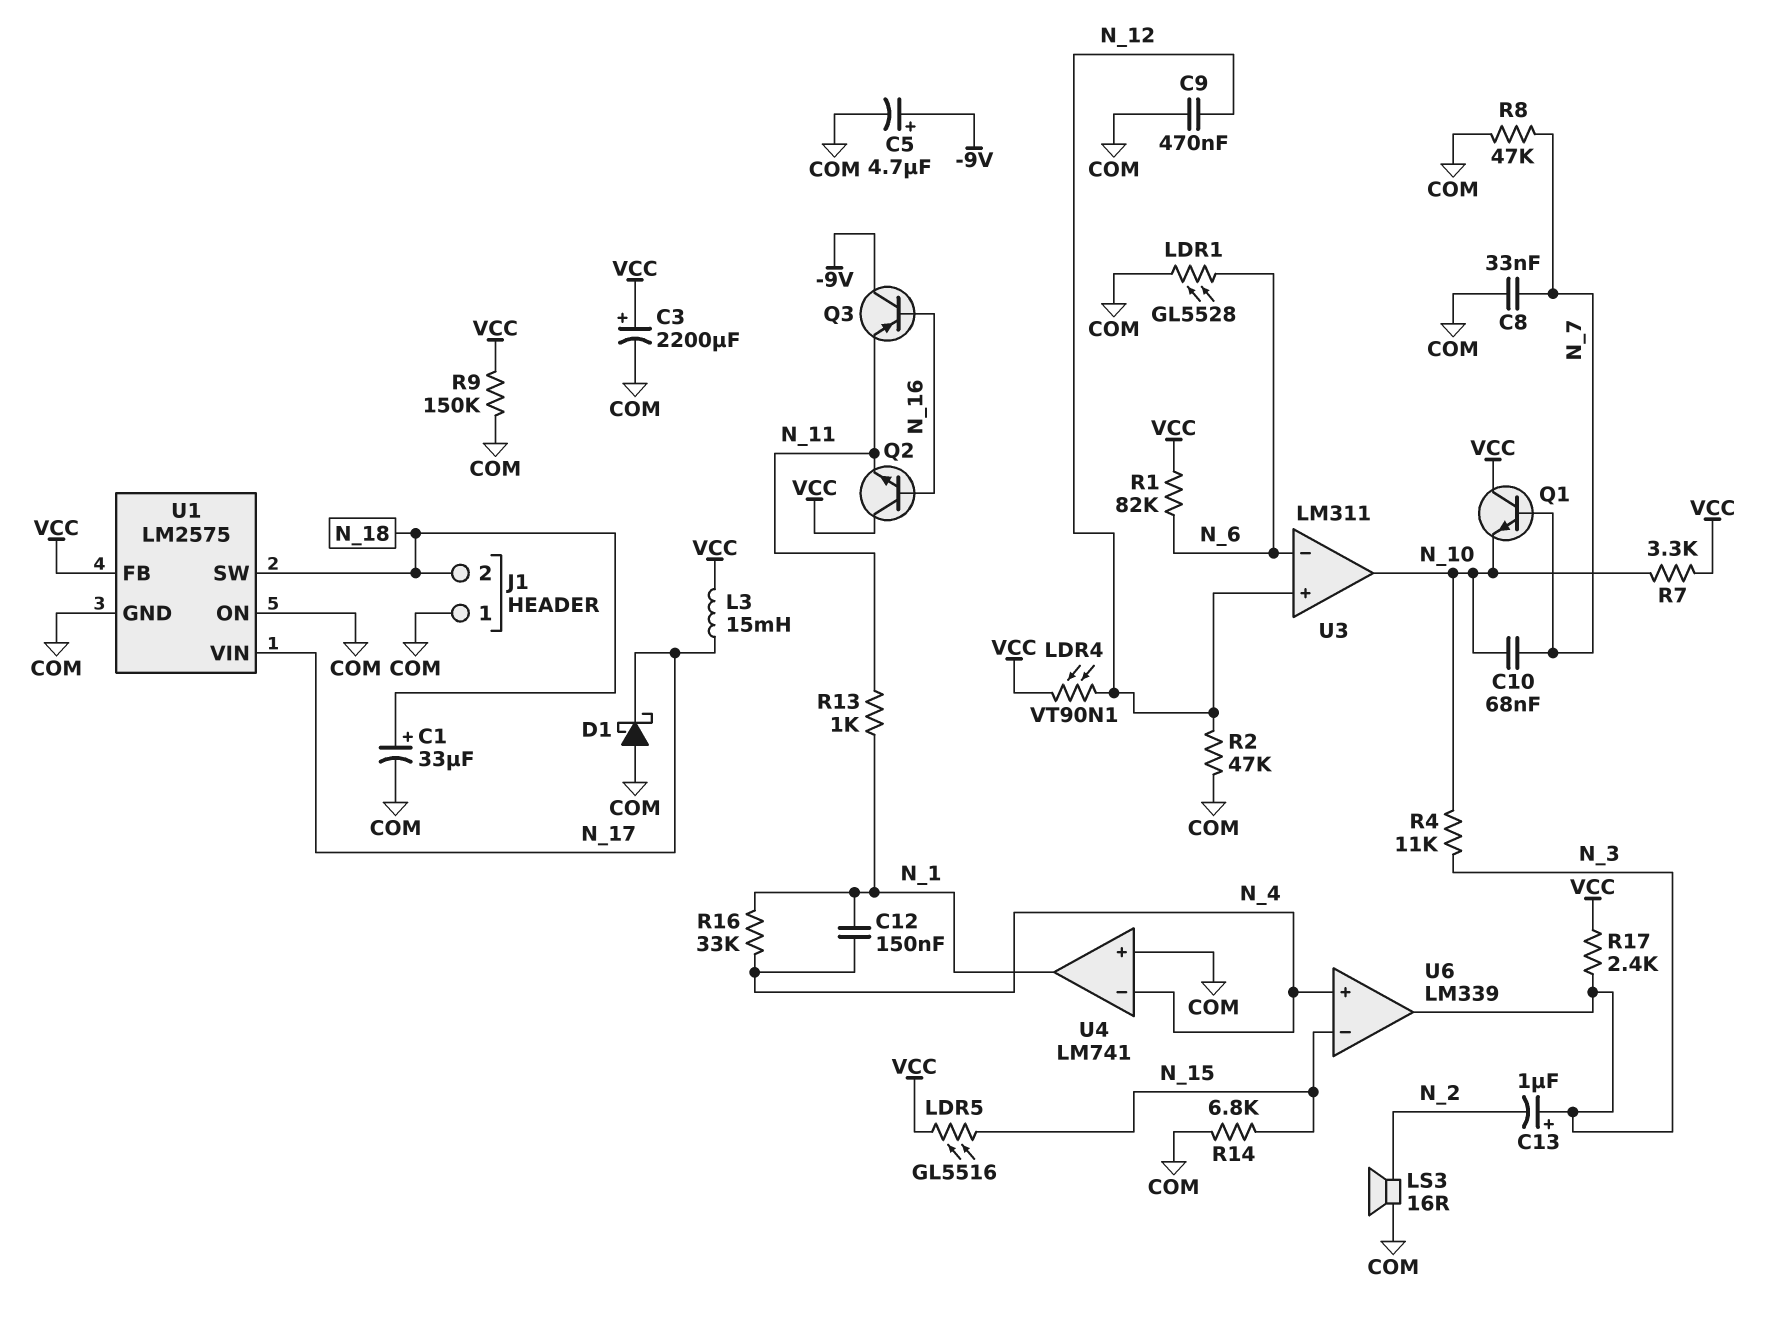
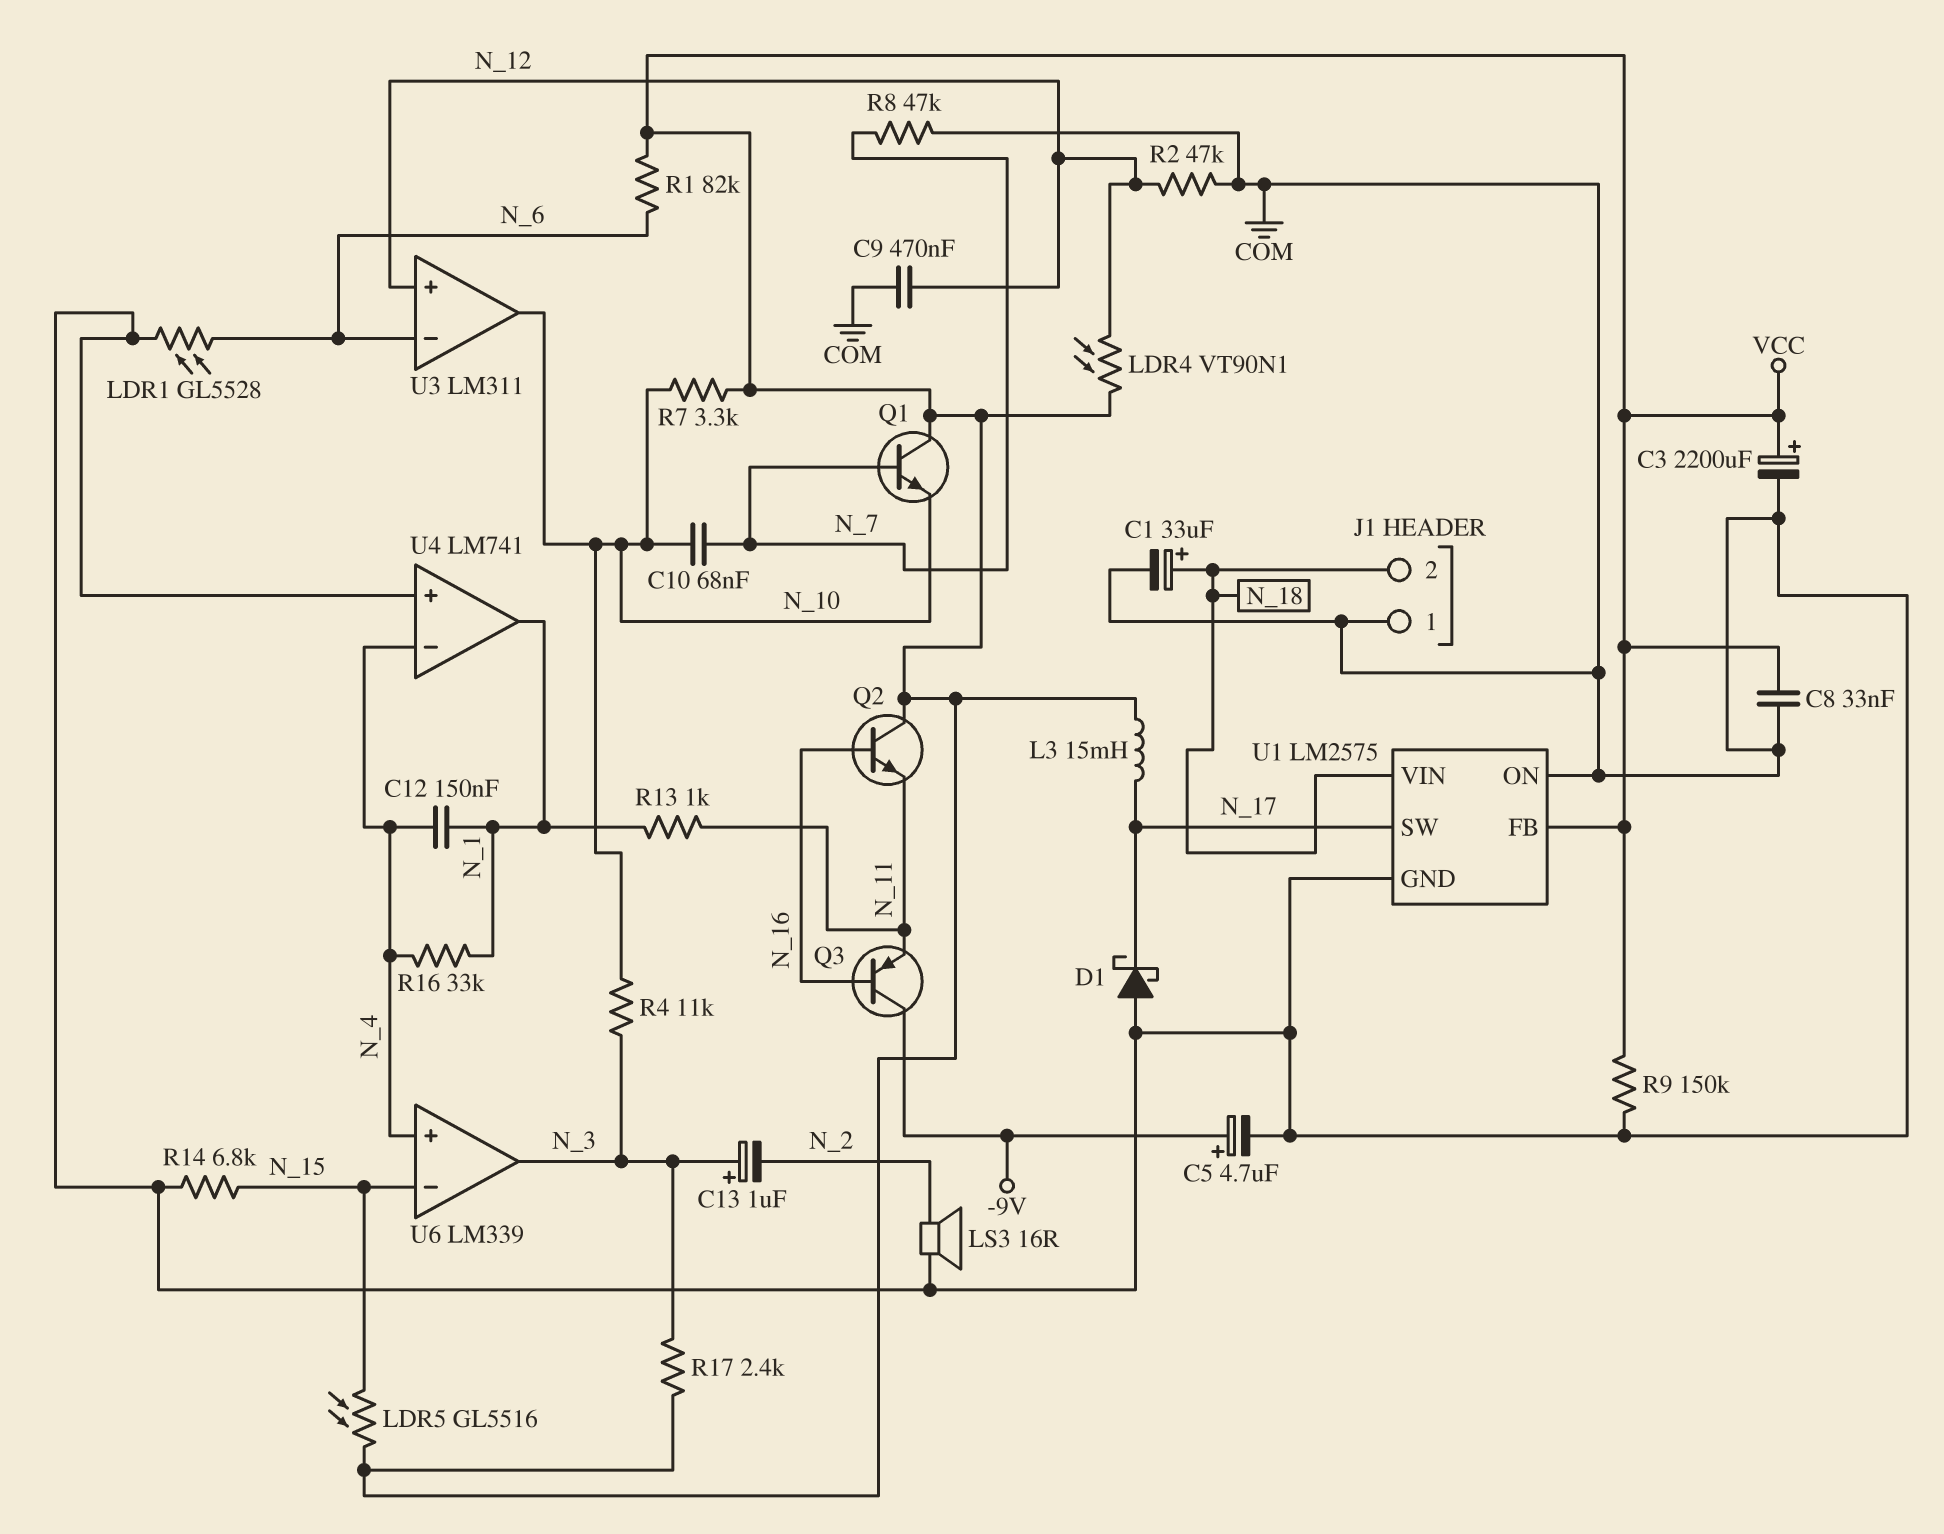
C8: 33nF (COM, N_7) -> 33nF (COM, VCC)
U1 pin SW: N_18 -> N_17
U1 pin VIN: N_17 -> N_18

